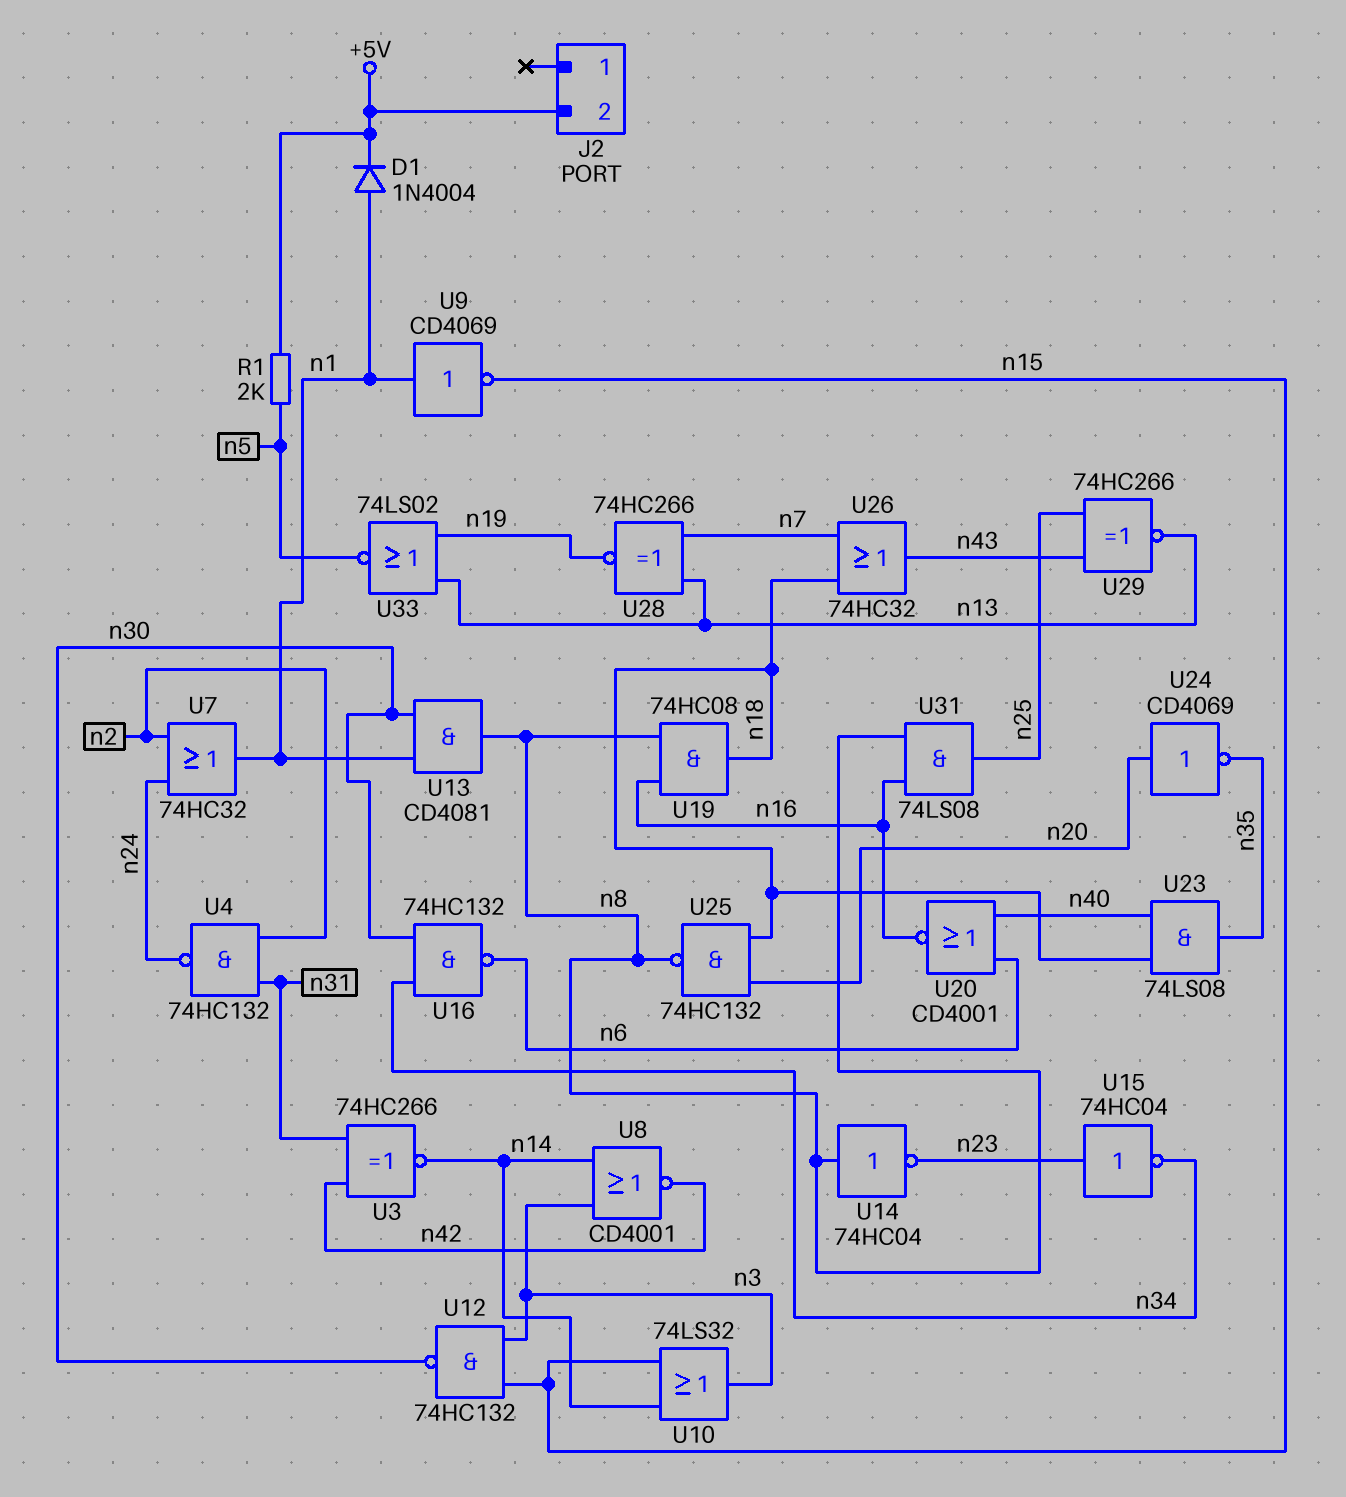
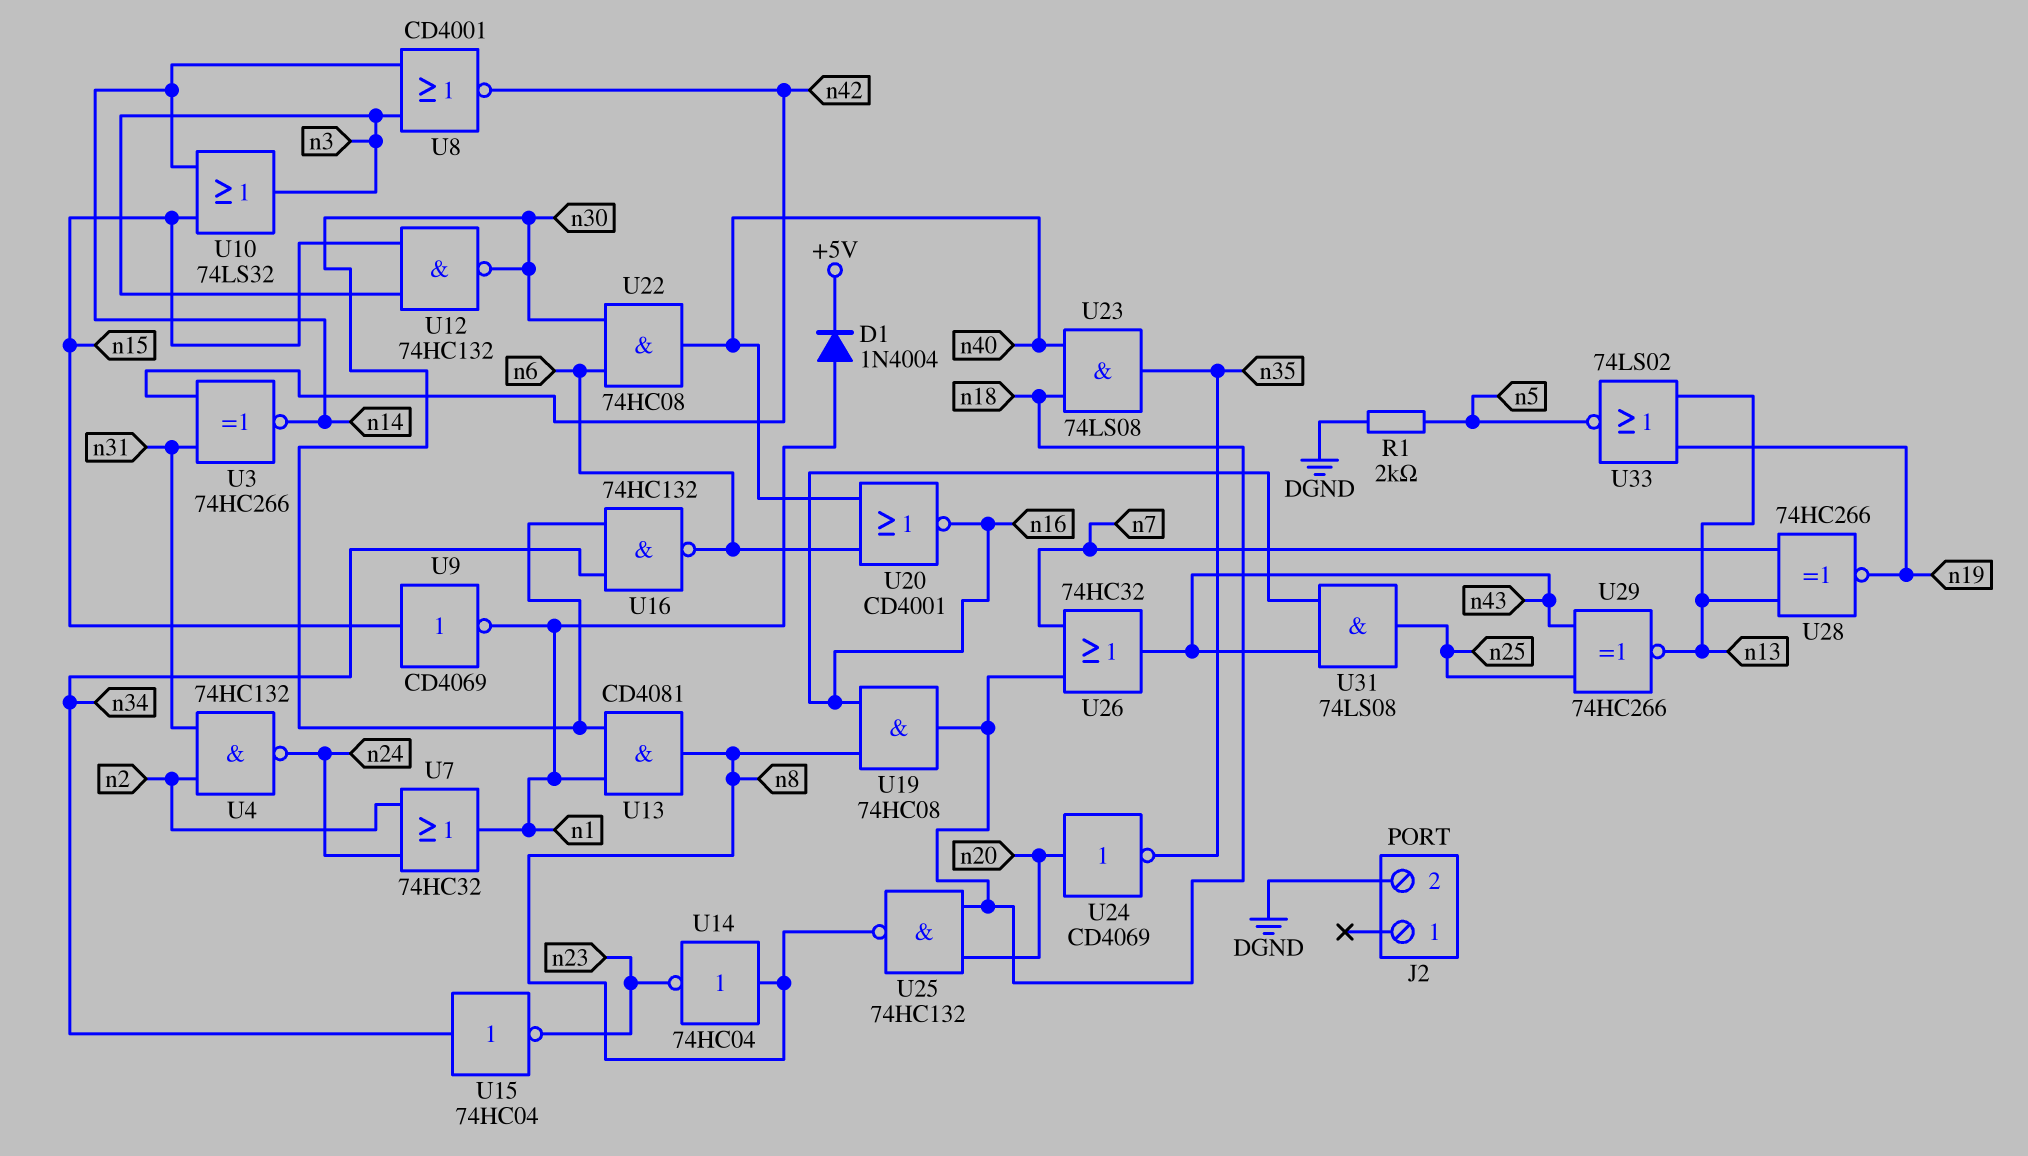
J2 pin 2: +5V -> DGND
R1: 2k (+5V, n5) -> 2k (DGND, n5)
U9: NOT CD4069 (in n1, out n15) -> NOT CD4069 (in n15, out n1)
U15: NOT 74HC04 (in n23, out n34) -> NOT 74HC04 (in n34, out n23)
U22: none -> AND 74HC08 (in n6, in n30, out n40)
U31: AND 74LS08 (in n8, in n16, out n25) -> AND 74LS08 (in n16, in n43, out n25)

